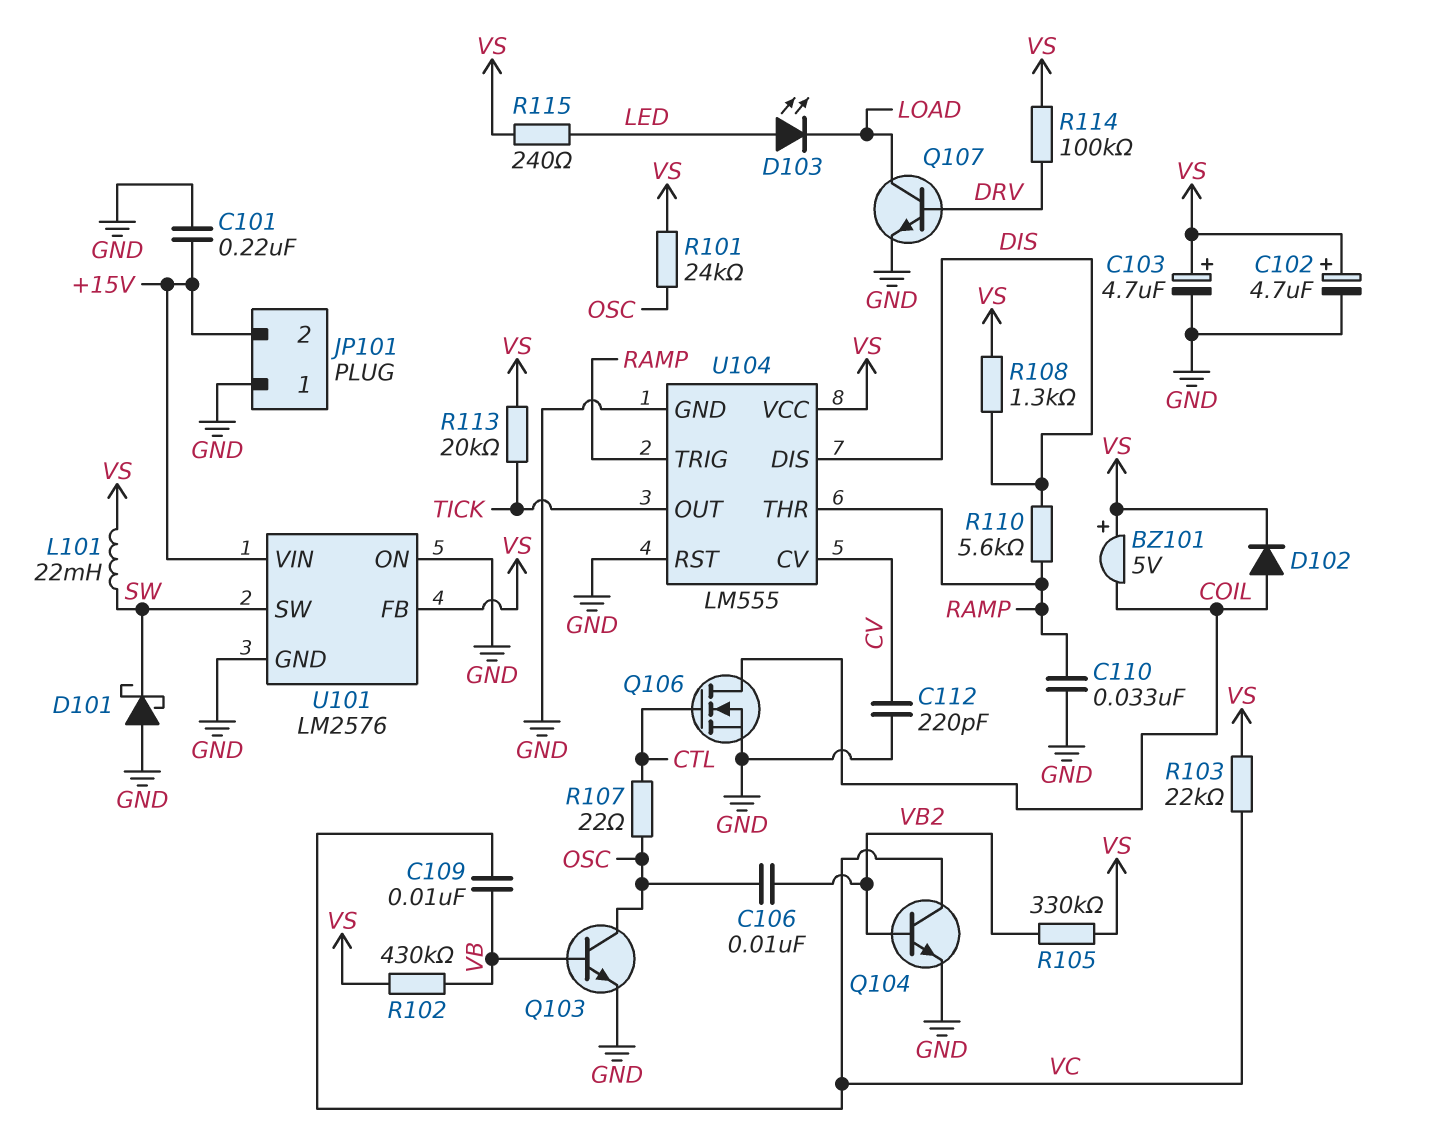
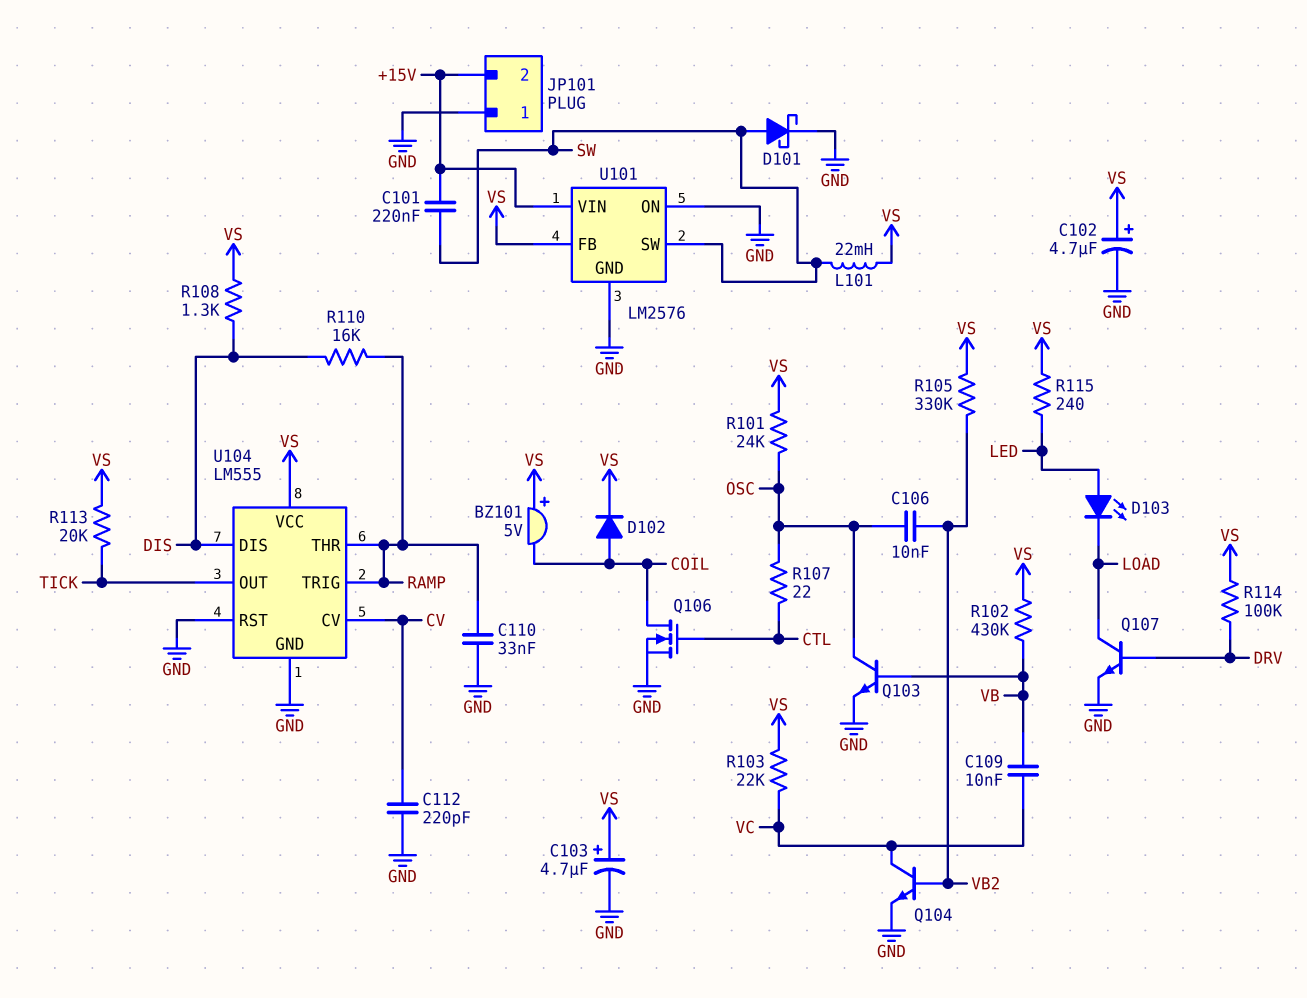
C101: 220nF (+15V, GND) -> 220nF (+15V, SW)
D101: schottky (A GND, K SW) -> schottky (A SW, K GND)
R110: 5.6k (DIS, RAMP) -> 16k (DIS, RAMP)

